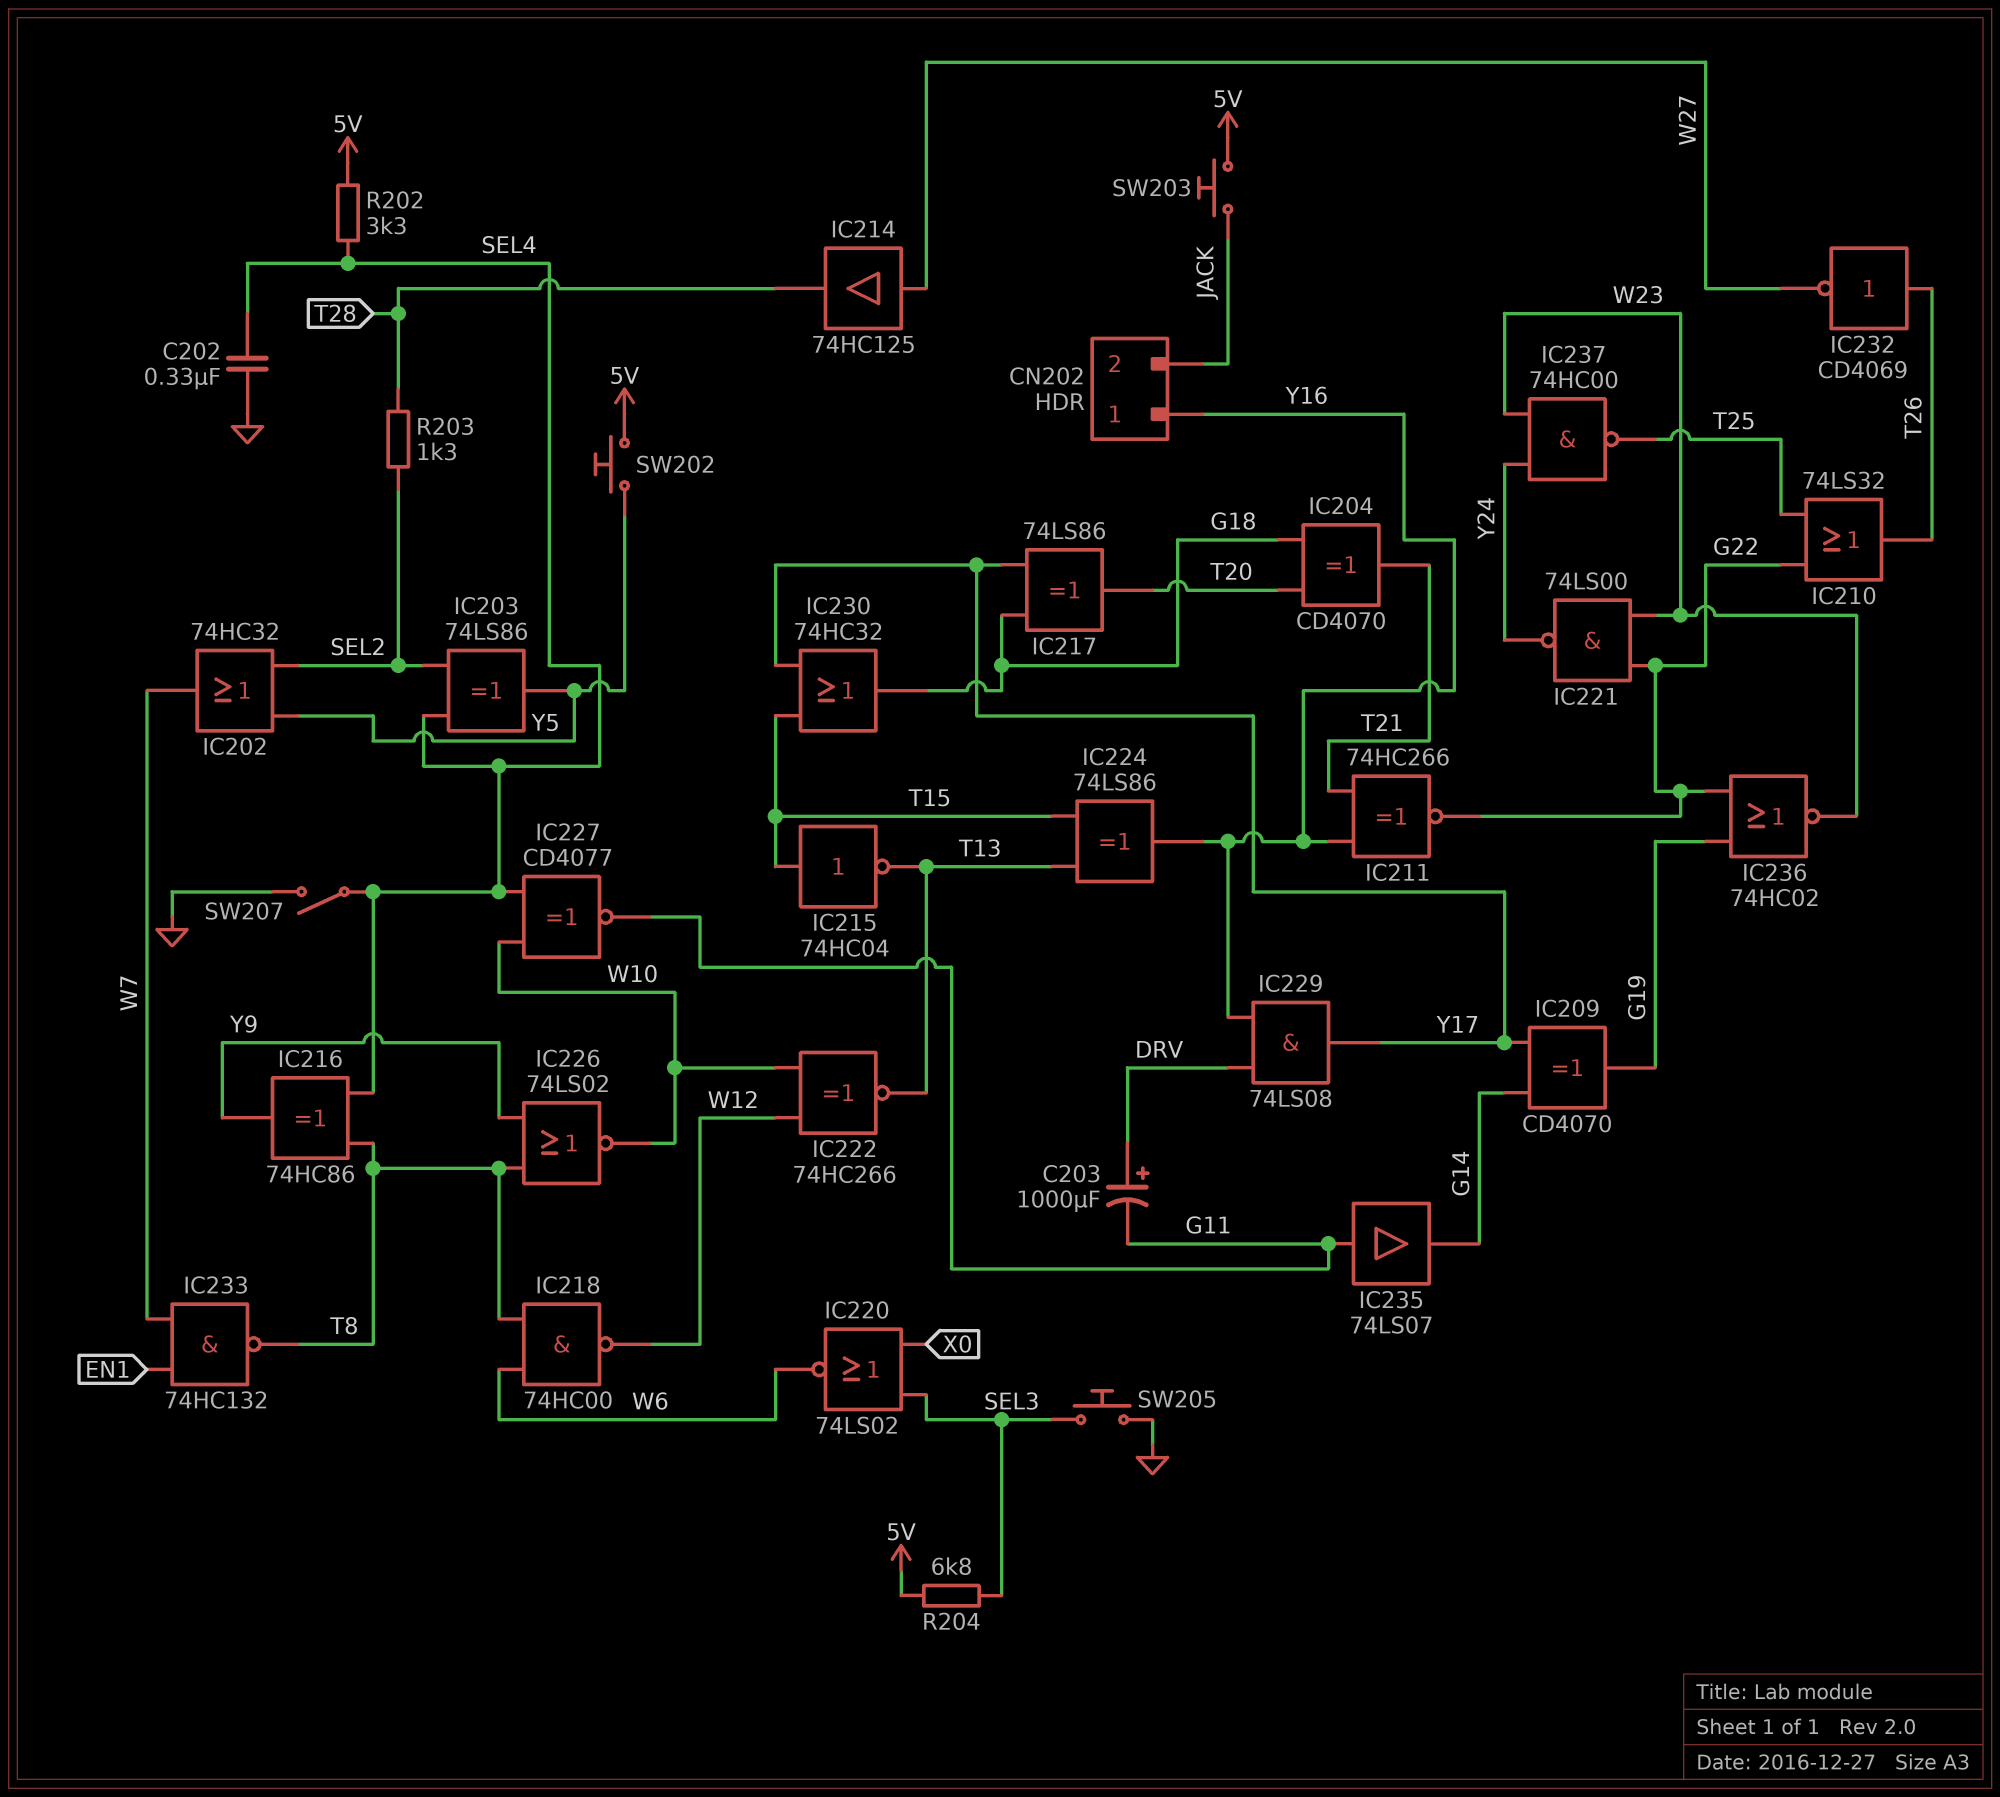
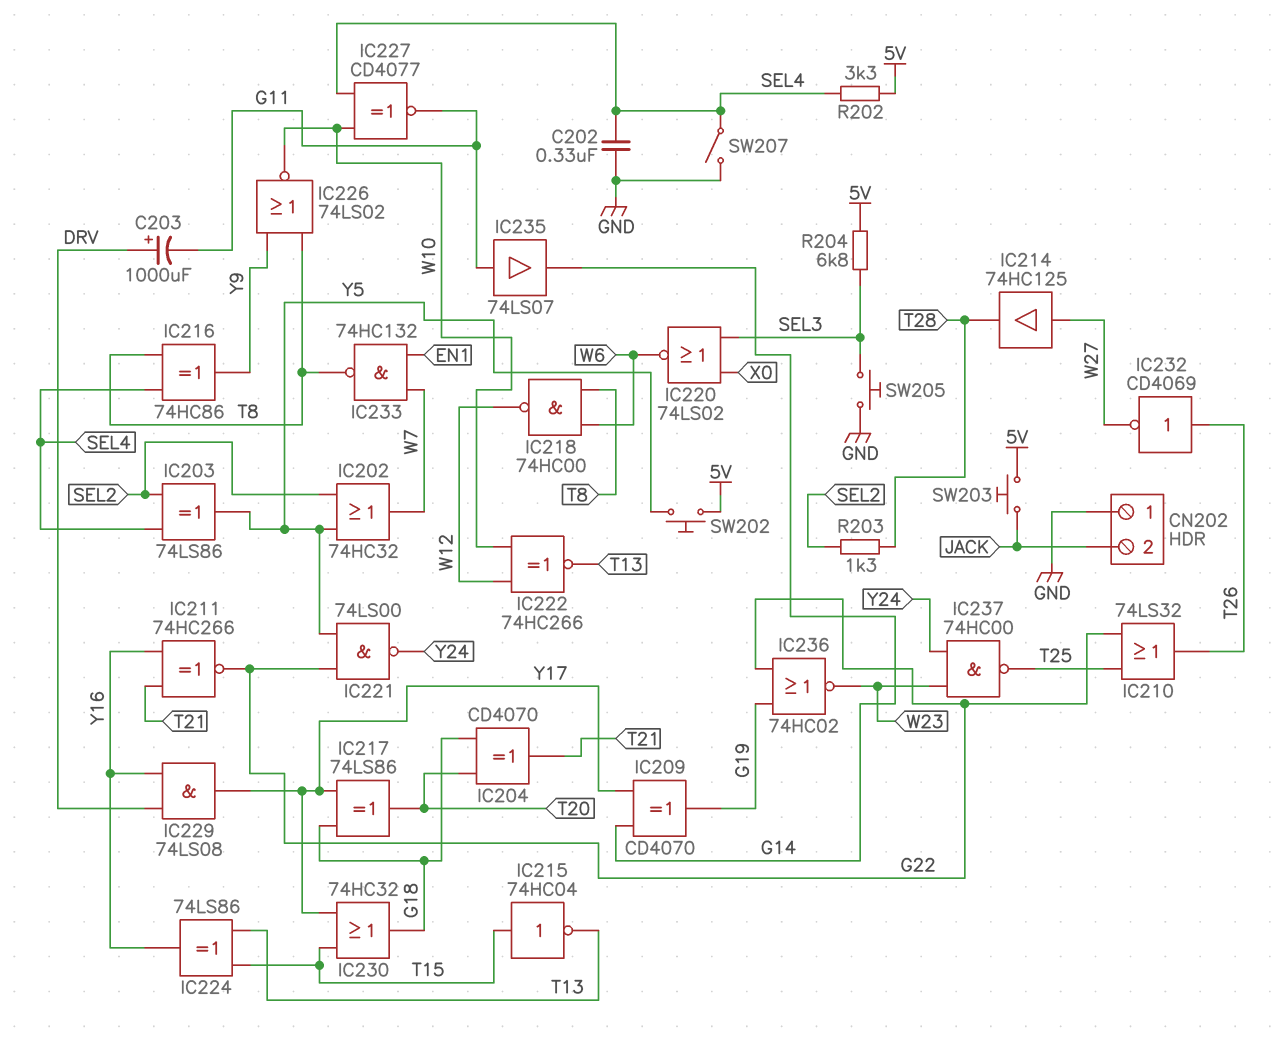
CN202 pin 1: Y16 -> GND
IC221: NAND 74LS00 (in G22, in W23, out Y24) -> NAND 74LS00 (in G22, in Y5, out Y24)

